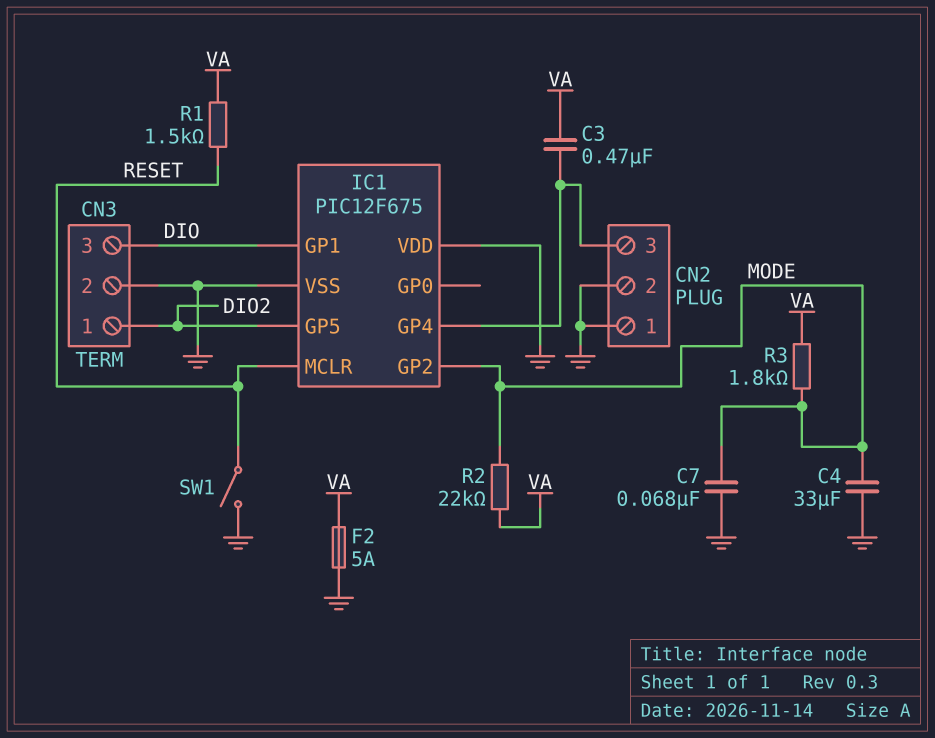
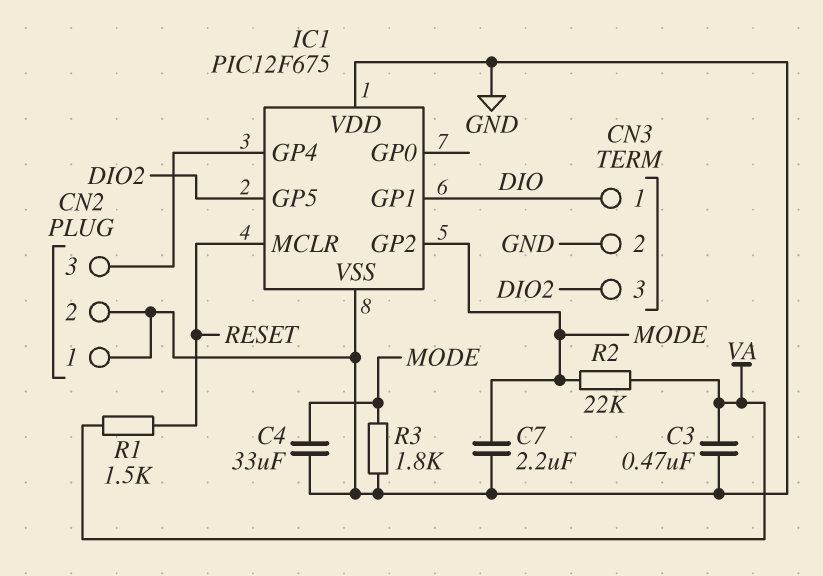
C3: 470nF (CN2/3, VA) -> 470nF (GND, VA)
C7: 68nF (GND, MODE) -> 2.2uF (GND, MODE)
CN3 pin 1: DIO2 -> DIO
CN3 pin 3: DIO -> DIO2
F2: 5A (GND, VA) -> none
R3: 1.8k (MODE, VA) -> 1.8k (GND, MODE)
SW1: switch (GND, RESET) -> none

